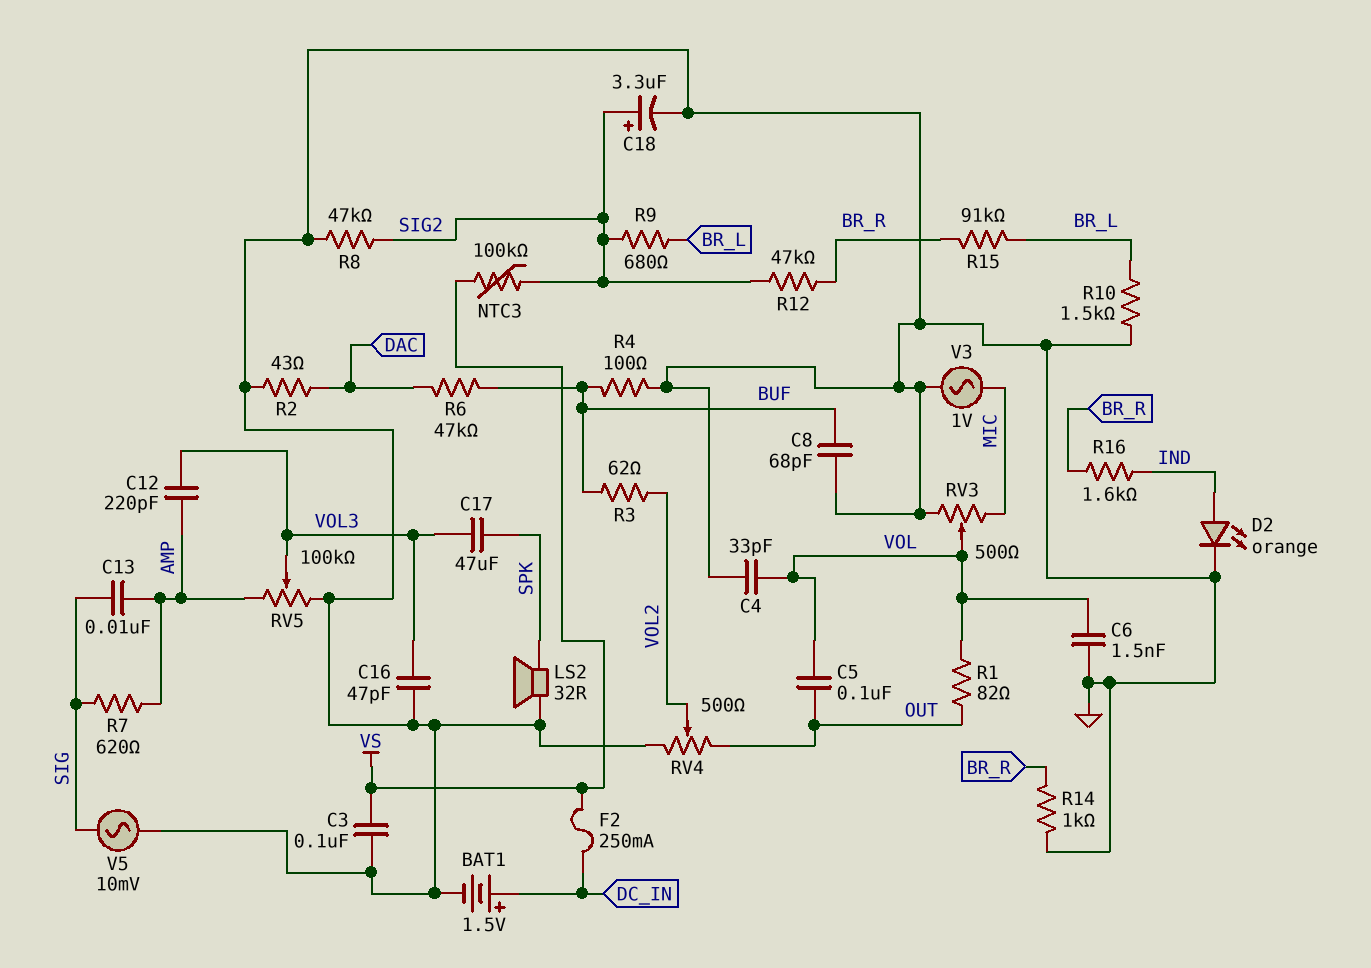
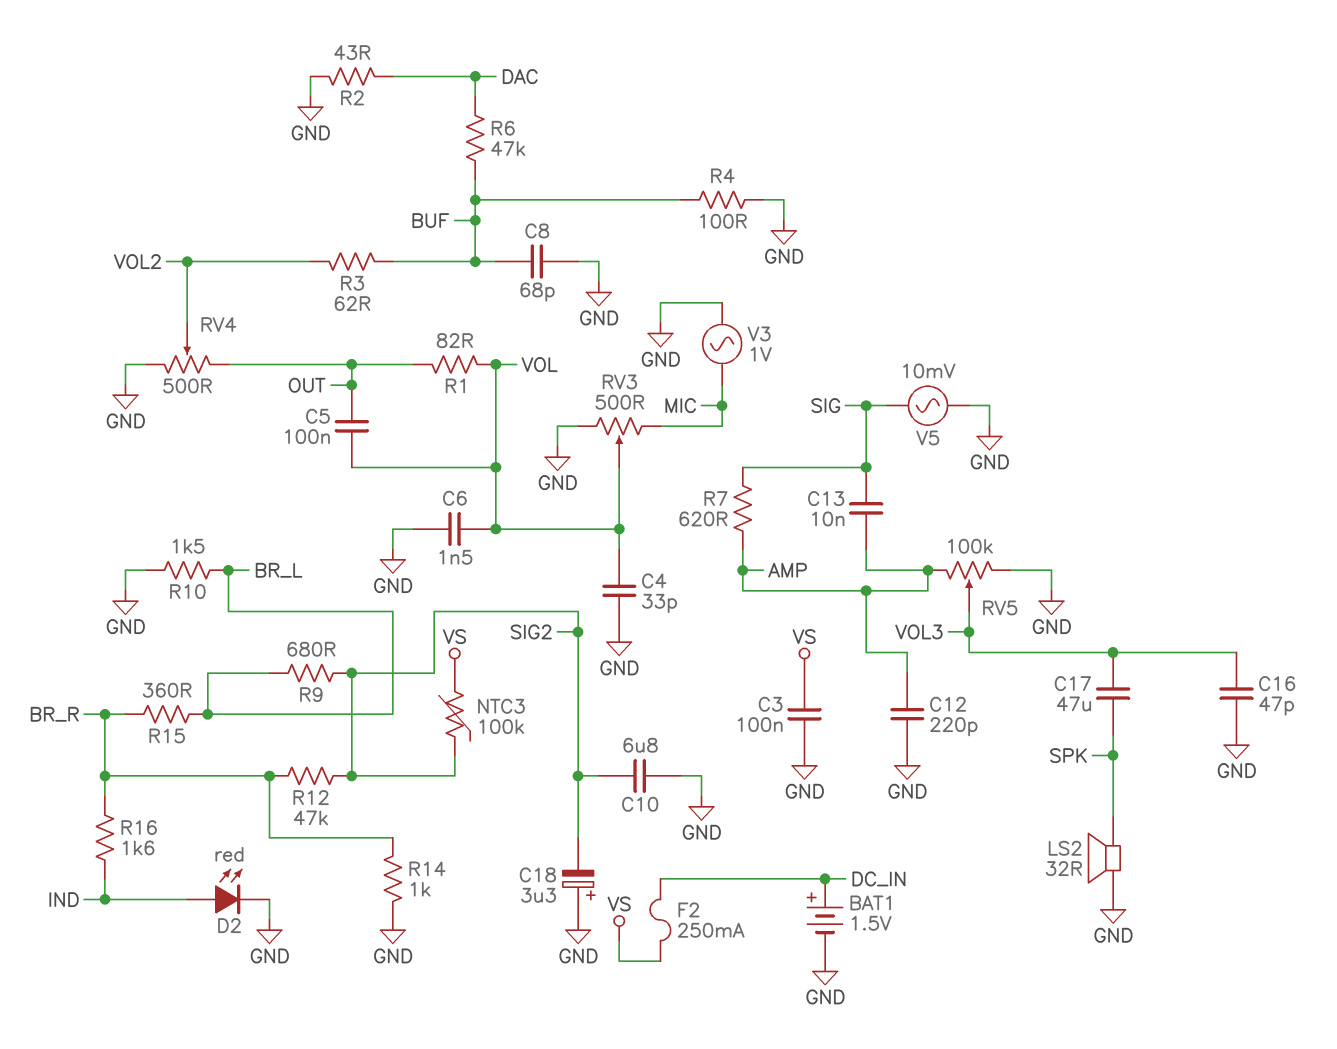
C10: none -> 6.8uF (GND, SIG2)
C12: 220pF (AMP, VOL3) -> 220pF (AMP, GND)
C18: 3.3uF (plus SIG2, minus GND) -> 3.3uF (plus GND, minus SIG2)
D2: LED orange (A IND, K GND) -> LED red (A IND, K GND)
R8: 47k (GND, SIG2) -> none
R15: 91k (BR_L, BR_R) -> 360 (BR_L, BR_R)

